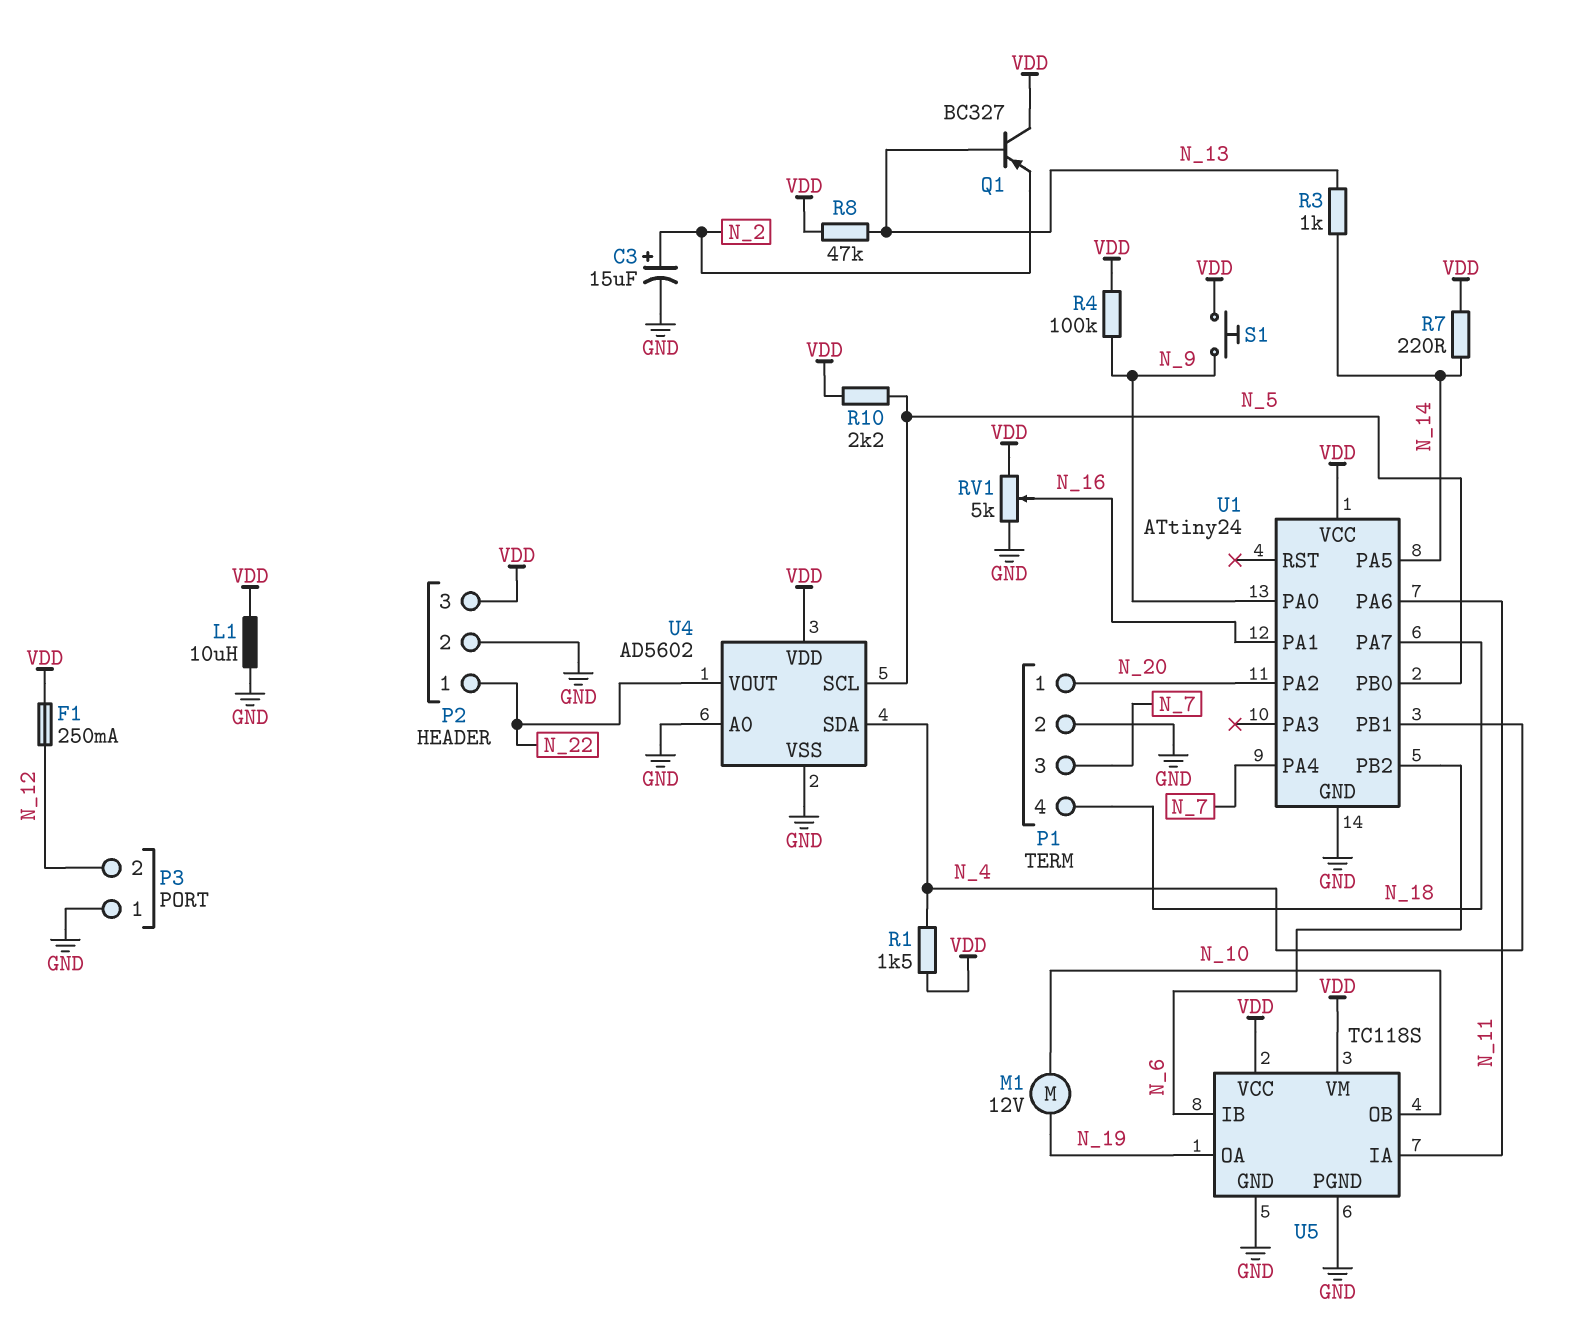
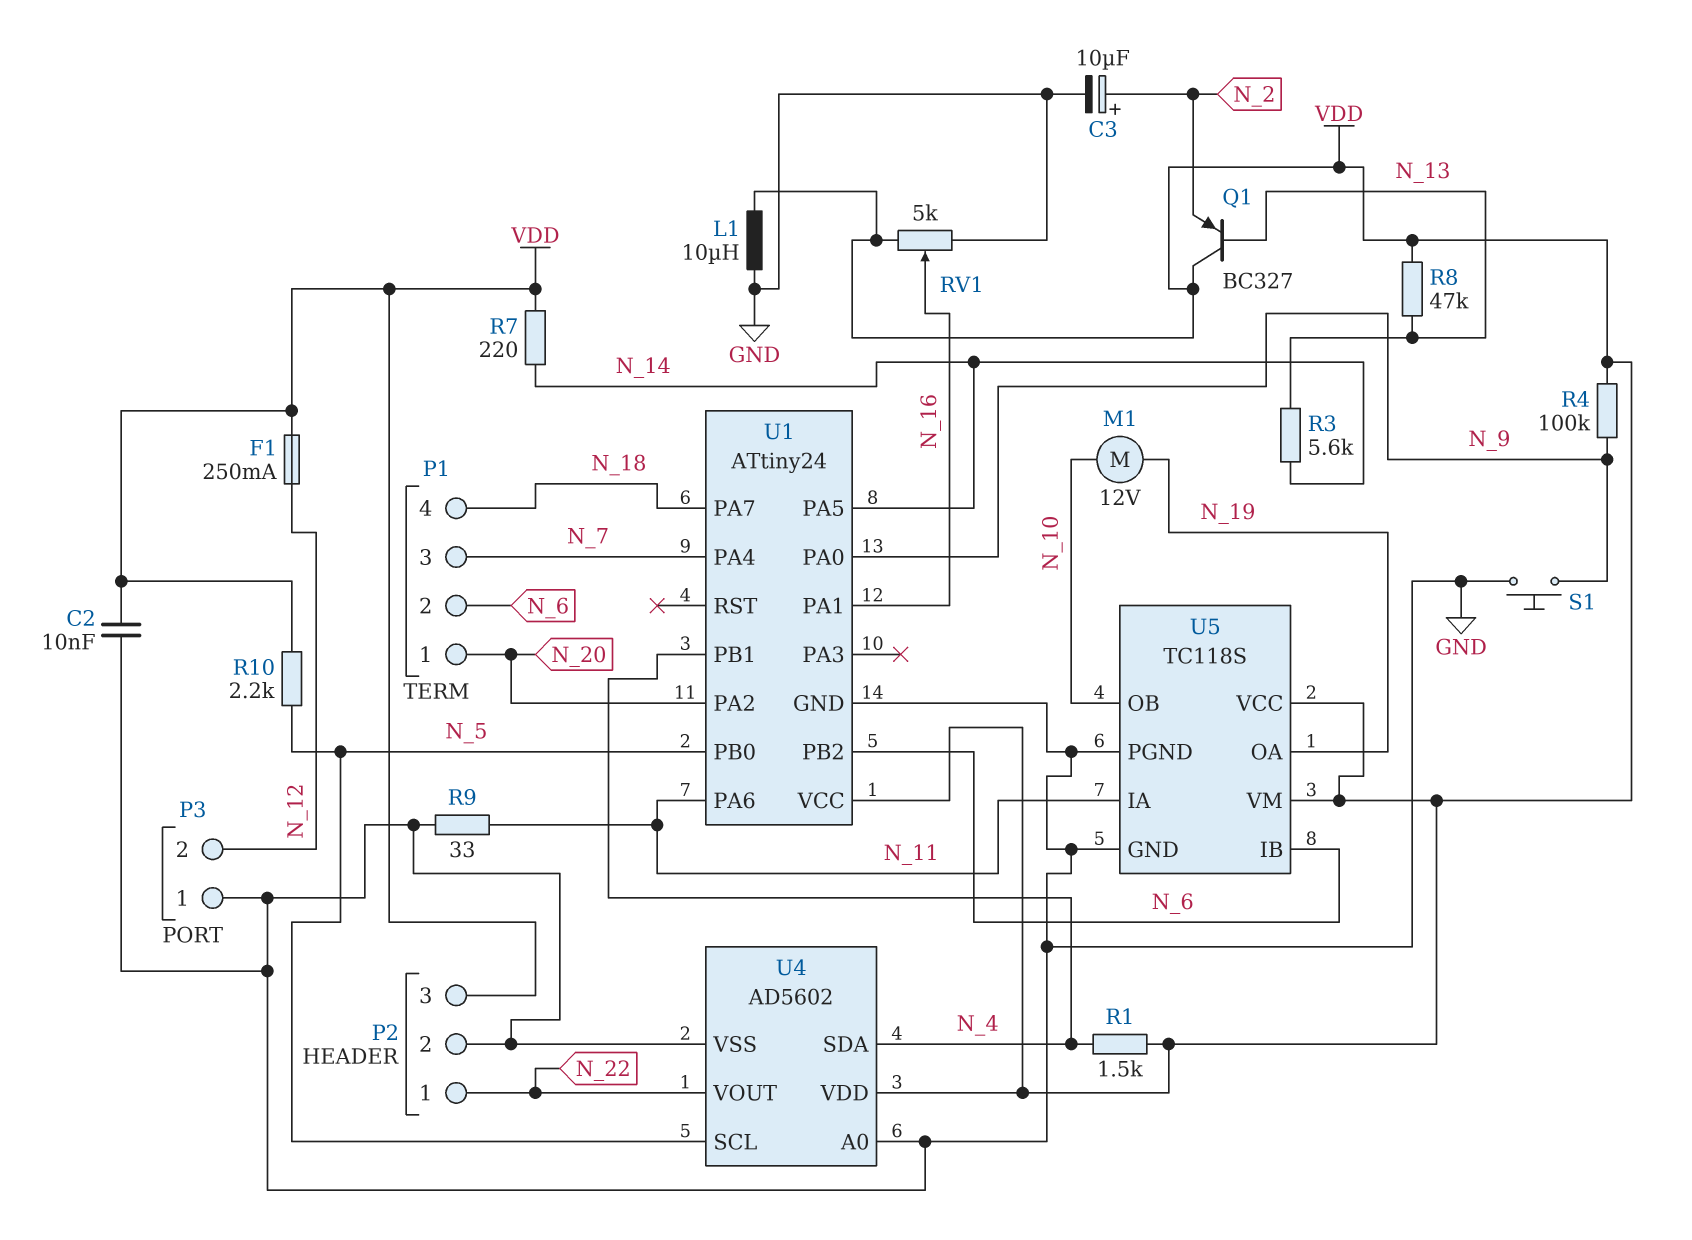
C2: none -> 10nF (GND, VDD)
C3: 15uF (plus N_2, minus GND) -> 10uF (plus N_2, minus GND)
P1 pin 2: GND -> N_6
R3: 1k (N_13, N_14) -> 5.6k (N_13, N_14)
R9: none -> 33 (GND, N_11)
S1: button (N_9, VDD) -> button (GND, N_9)

